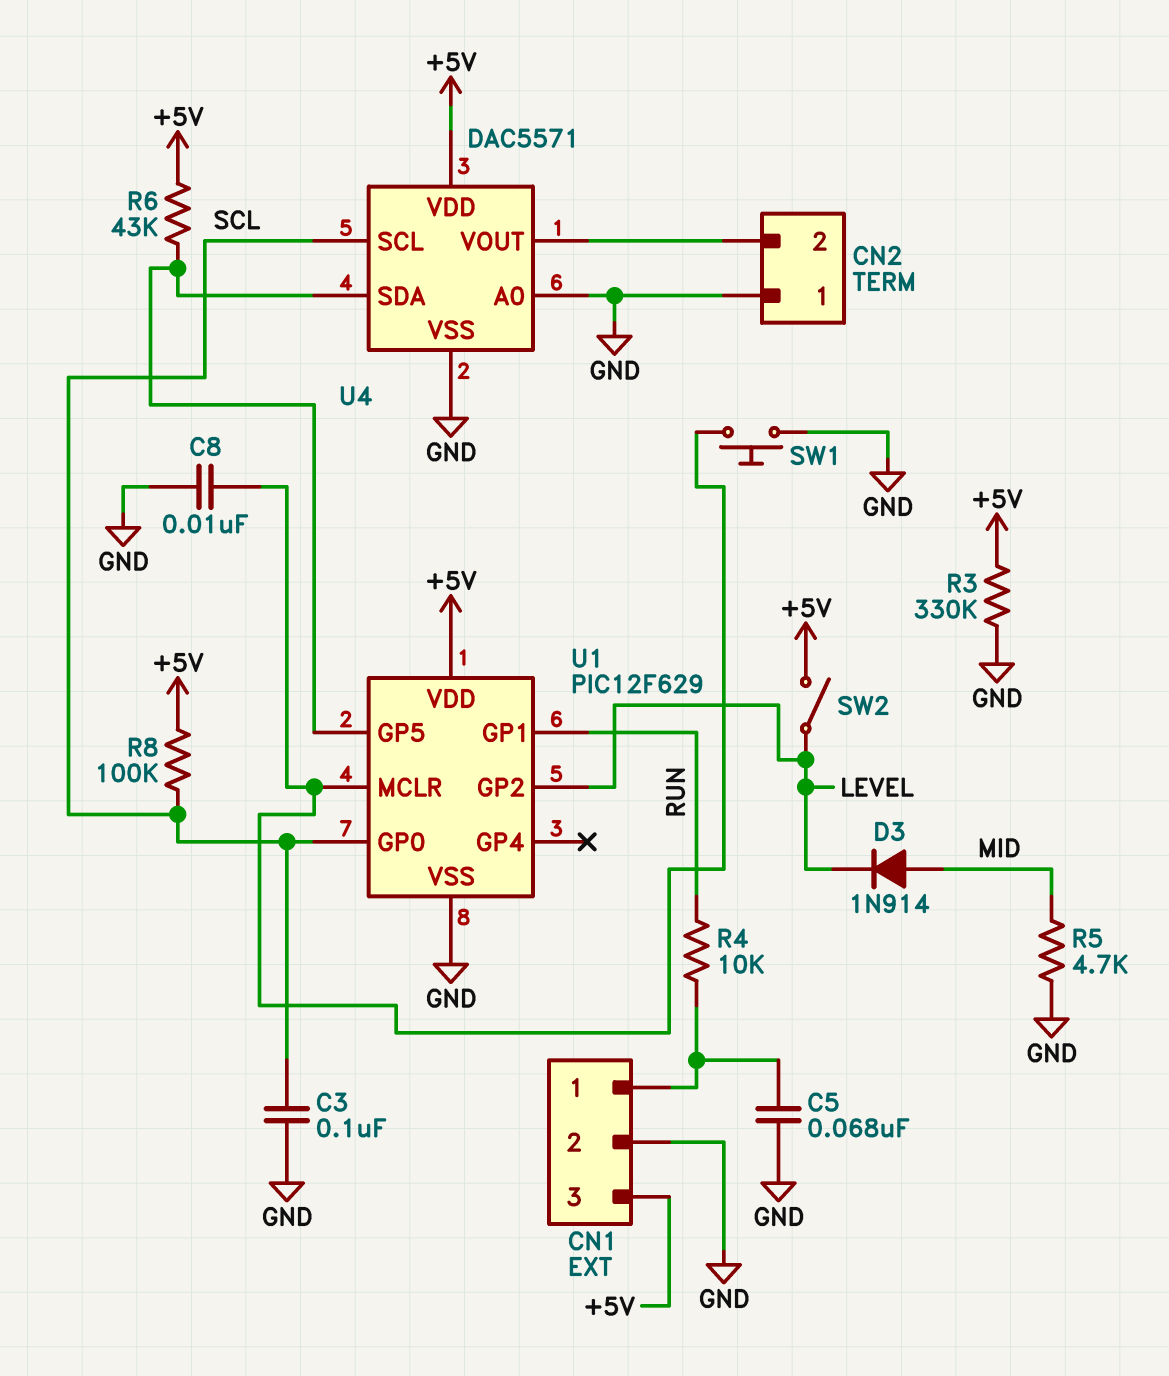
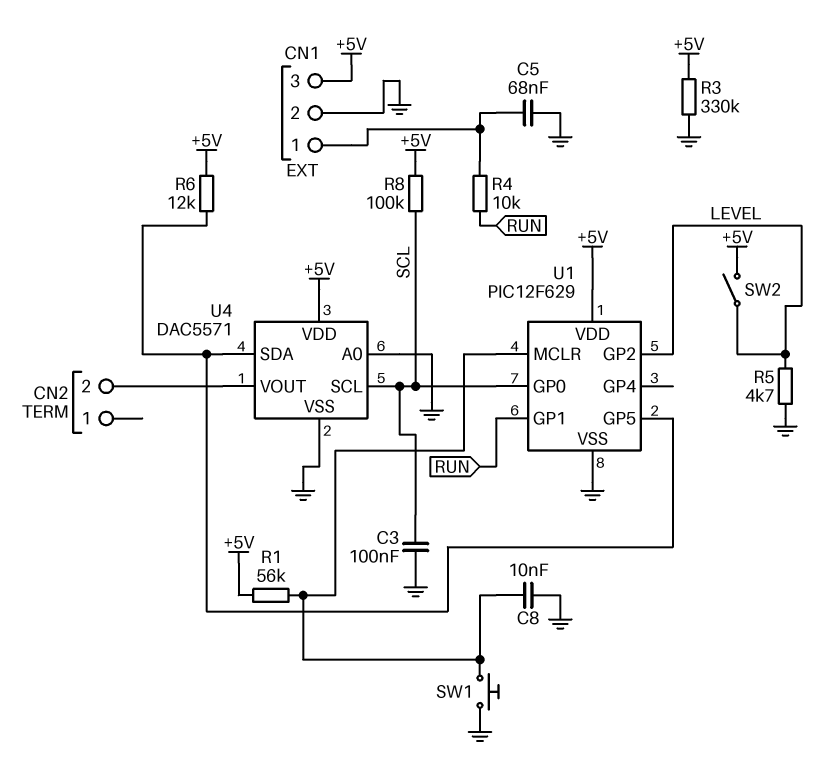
CN2 pin 1: GND -> none
D3: diode 1N914 (A MID, K LEVEL) -> none
R1: none -> 56k (+5V, U1/MCLR)
R5: 4.7k (GND, MID) -> 4.7k (GND, LEVEL)
R6: 43k (+5V, U1/GP5) -> 12k (+5V, U1/GP5)

